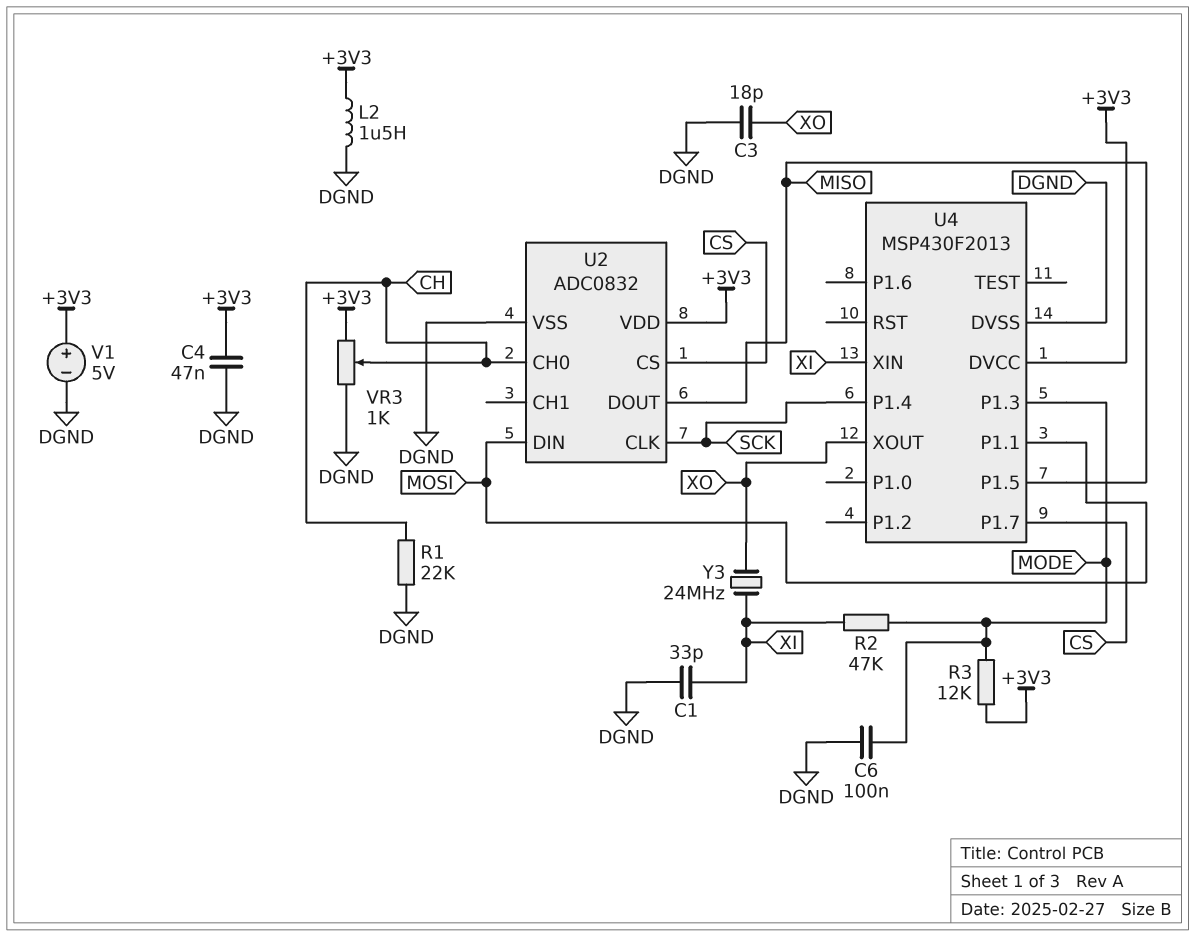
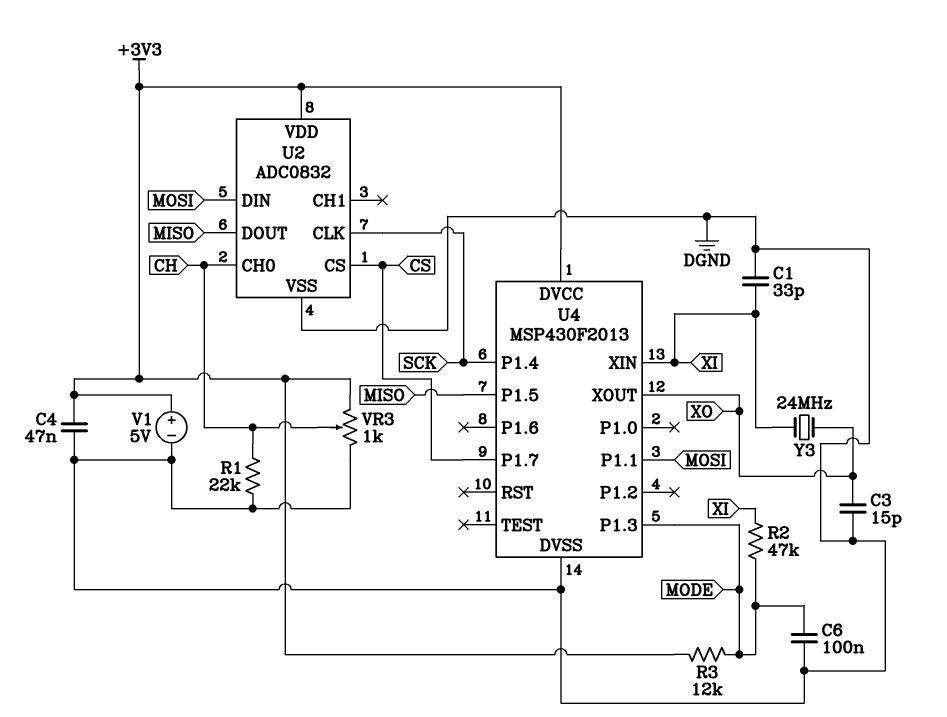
C3: 18pF (DGND, XO) -> 15pF (DGND, XO)
L2: 1.5uH (+3V3, DGND) -> none

